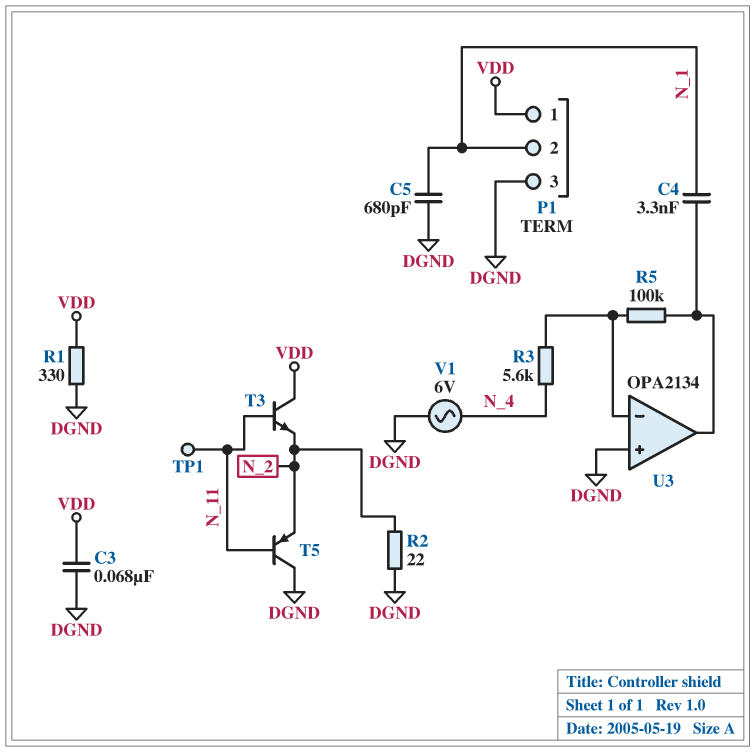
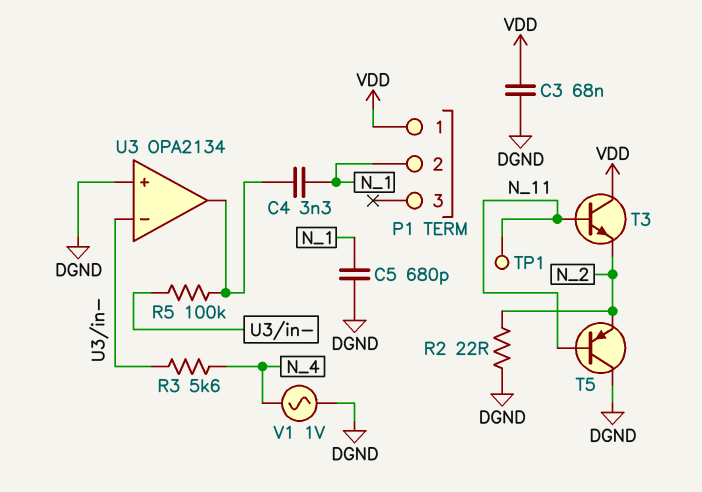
P1 pin 3: DGND -> none
R1: 330 (DGND, VDD) -> none
V1: AC 6V (DGND, N_4) -> AC 1V (DGND, N_4)

